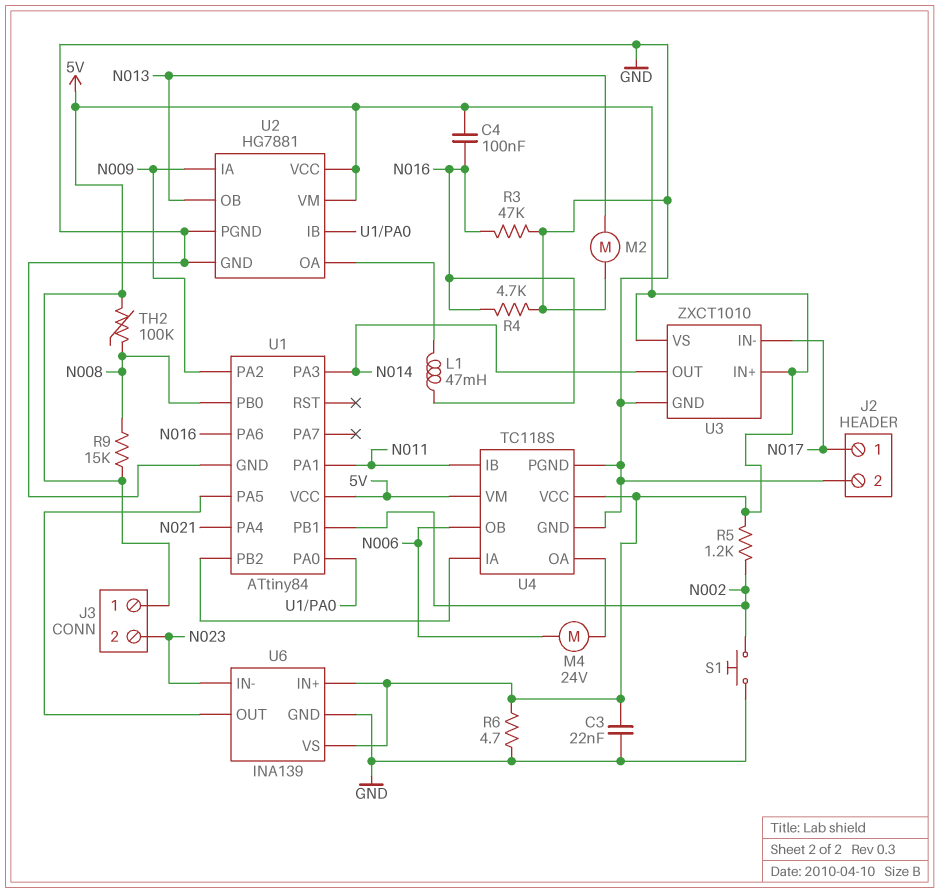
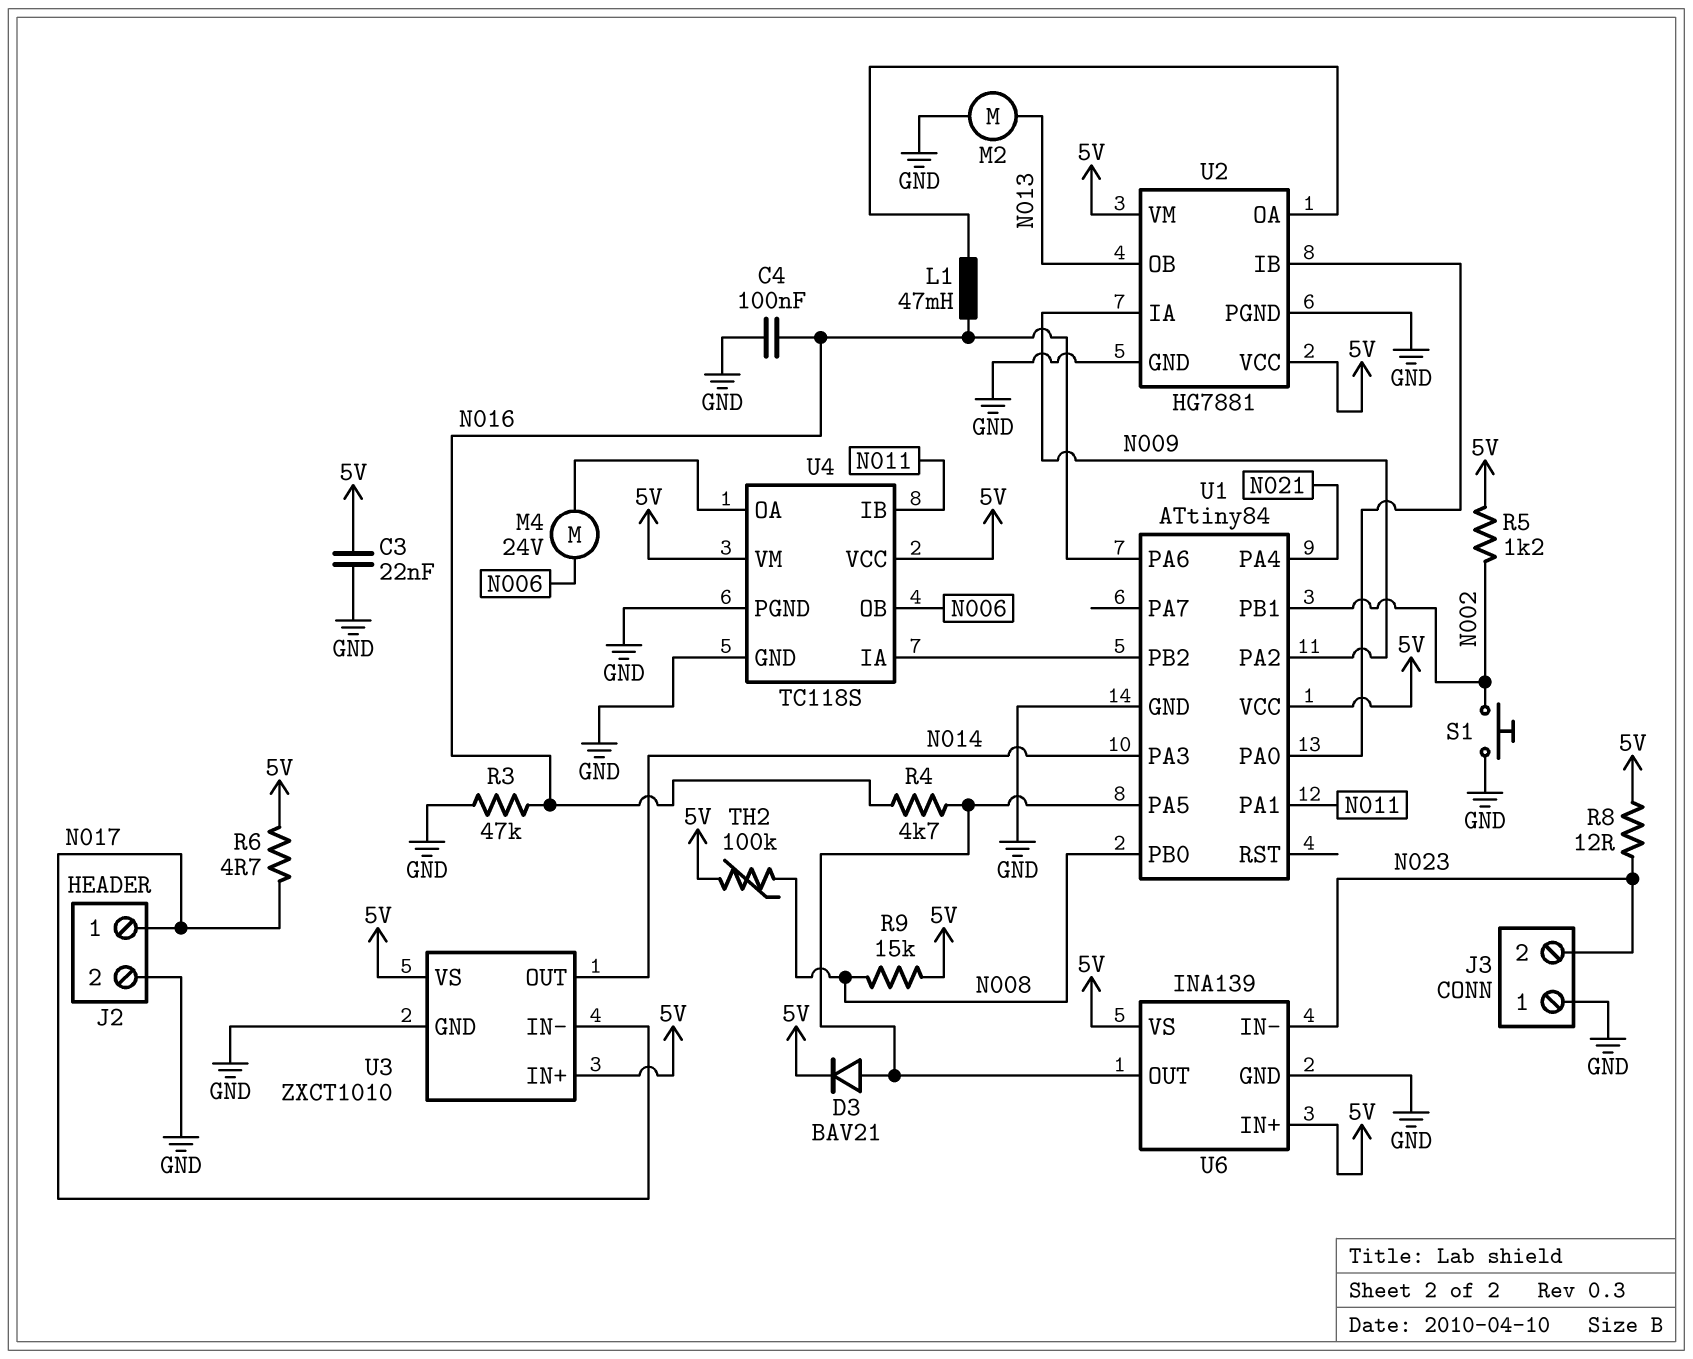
C4: 100nF (5V, N016) -> 100nF (GND, N016)
D3: none -> diode BAV21 (A U1/PA5, K 5V)
J3 pin 1: 5V -> GND
R4: 4.7k (GND, N016) -> 4.7k (N016, U1/PA5)
R6: 4.7 (5V, GND) -> 4.7 (5V, N017)
R8: none -> 12 (5V, N023)

